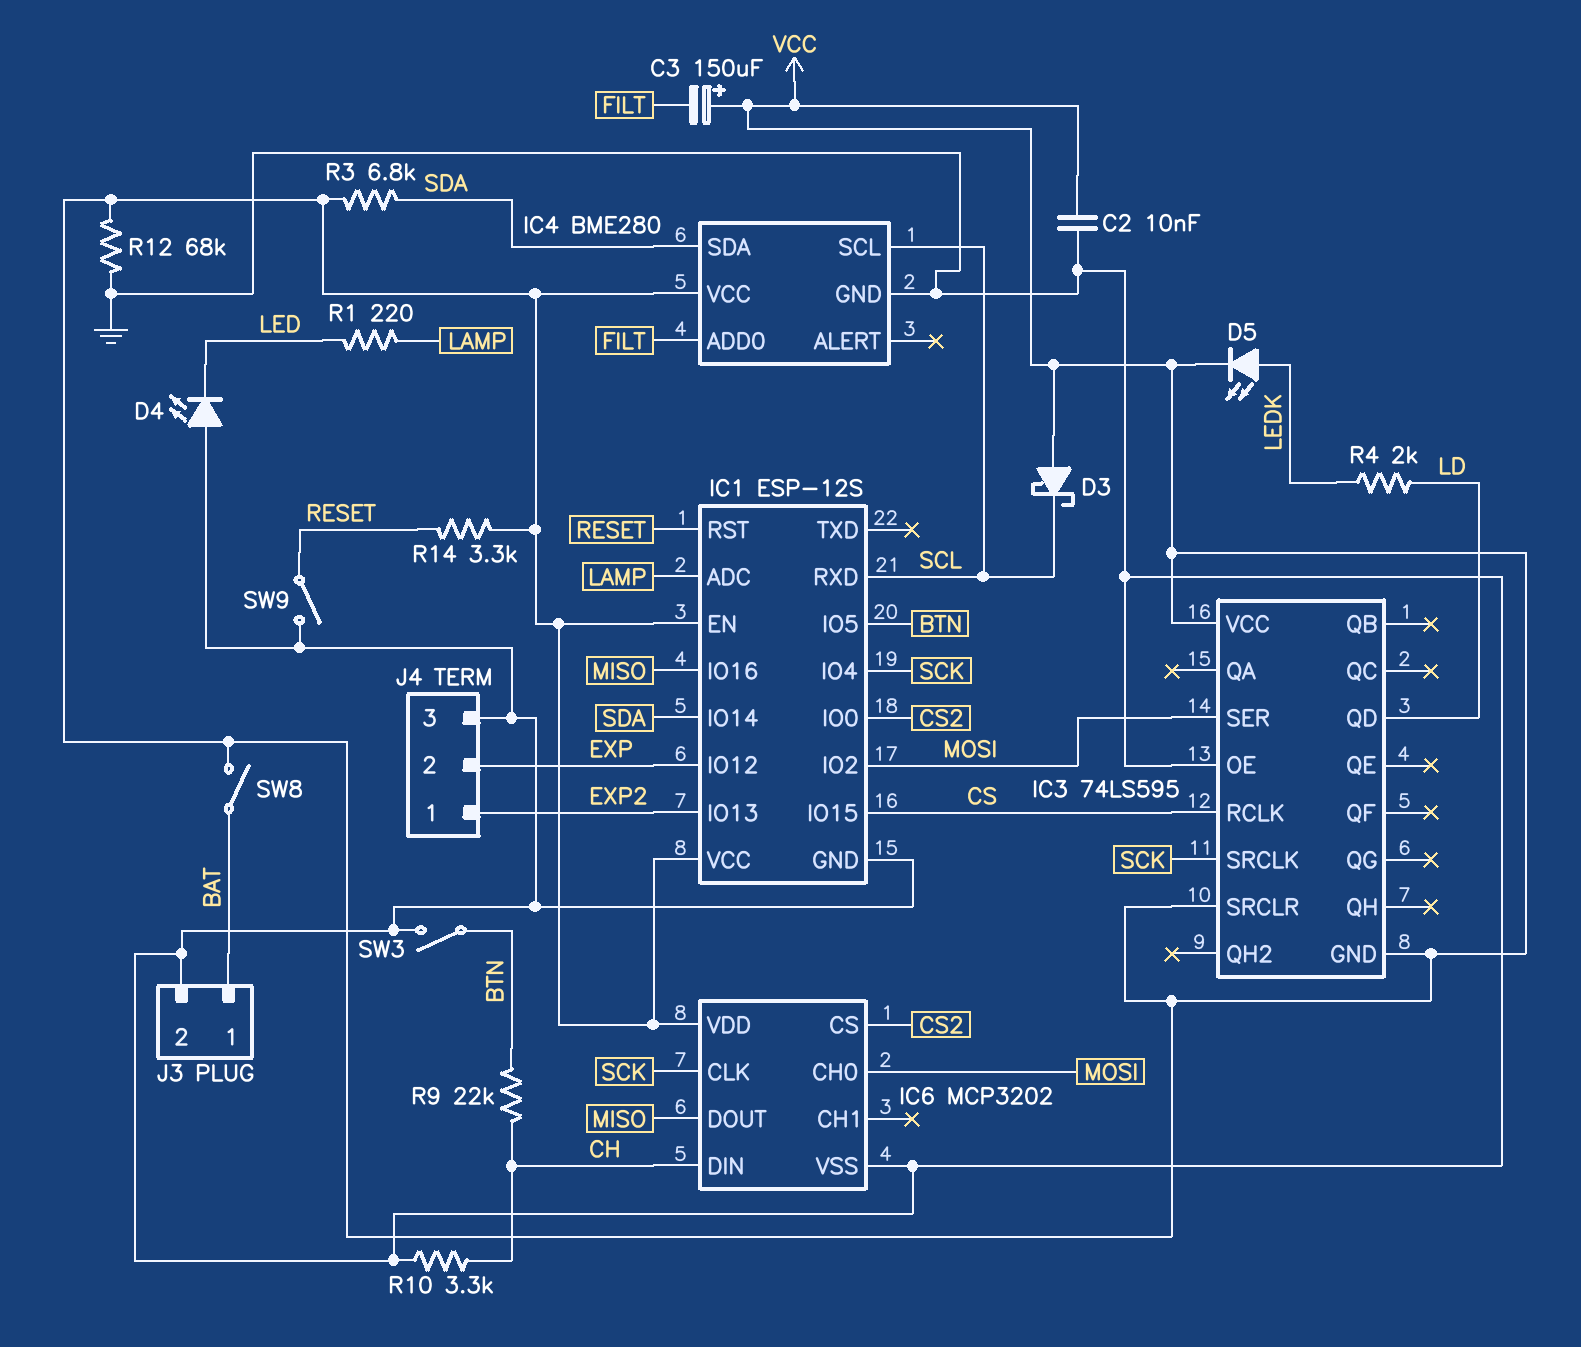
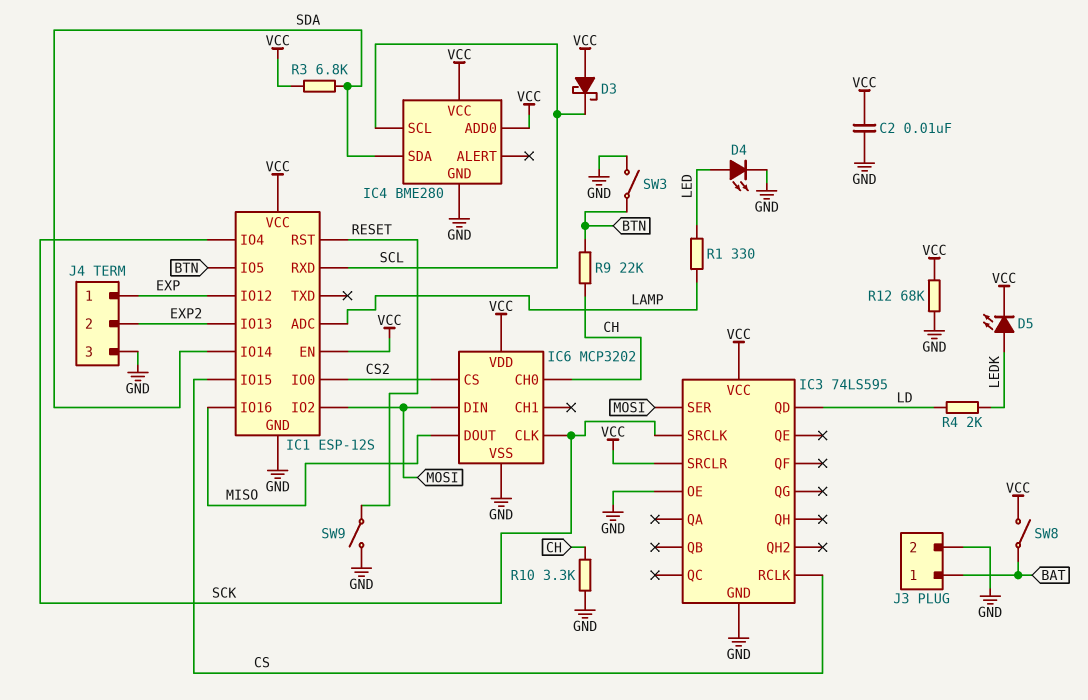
C3: 150uF (plus VCC, minus FILT) -> none
D4: LED (A GND, K LED) -> LED (A LED, K GND)
IC3 pin GND: VCC -> GND
IC4 pin ADD0: FILT -> VCC
IC6 pin CH0: MOSI -> CH
IC6 pin DIN: CH -> MOSI
J4 pin 1: EXP2 -> EXP
J4 pin 2: EXP -> EXP2
R1: 220 (LAMP, LED) -> 330 (LAMP, LED)
R14: 3.3k (RESET, VCC) -> none

